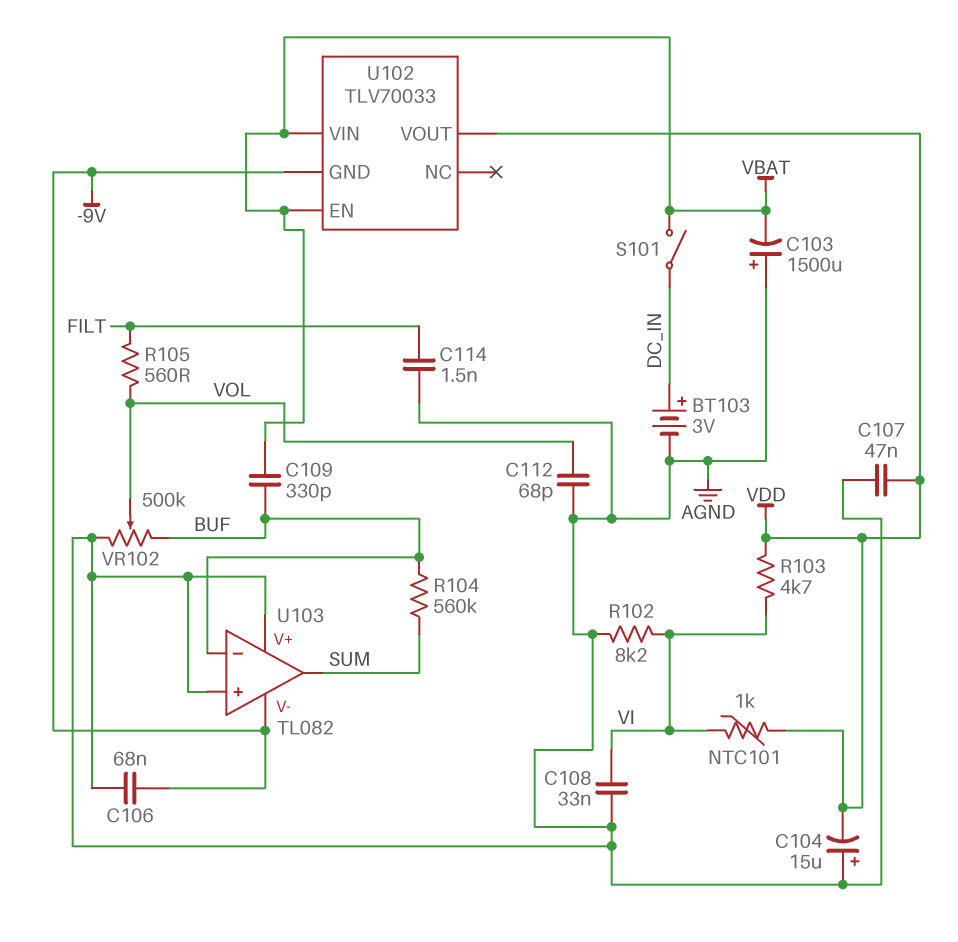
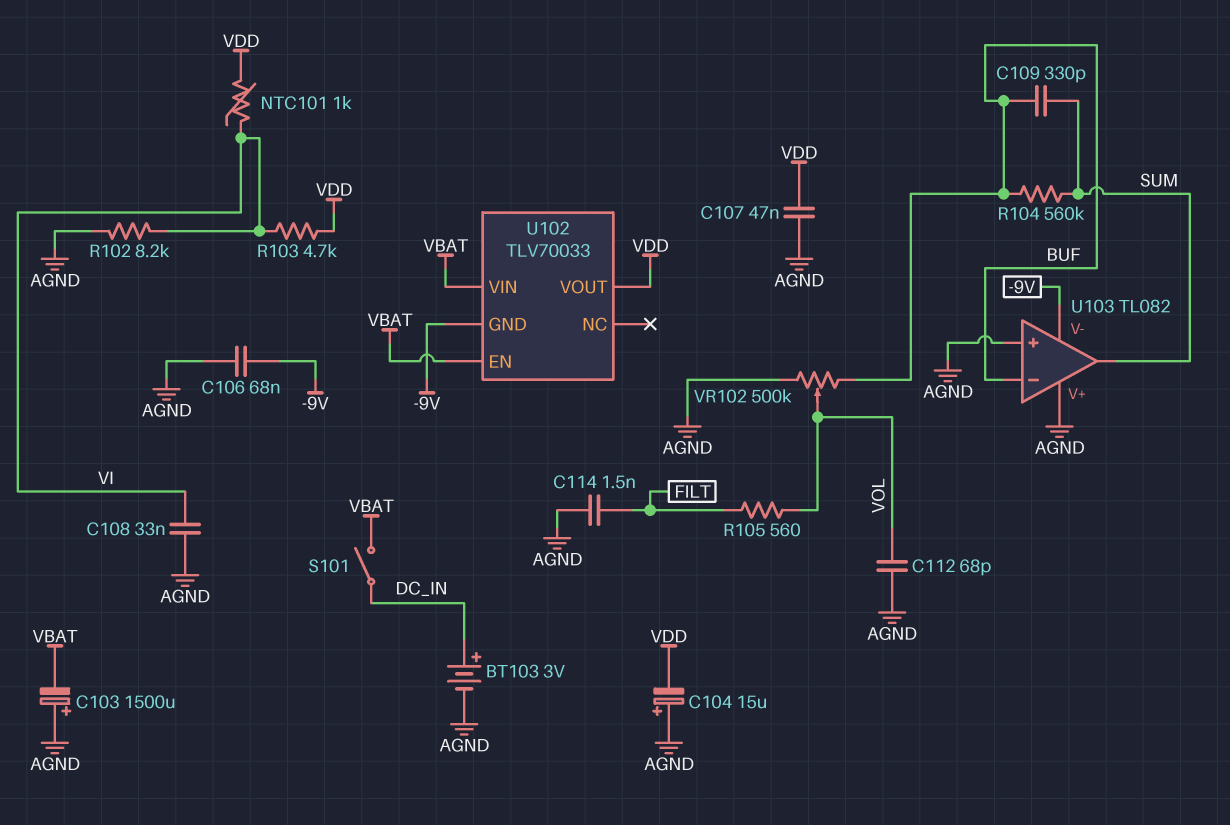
C109: 330pF (BUF, VBAT) -> 330pF (BUF, SUM)

